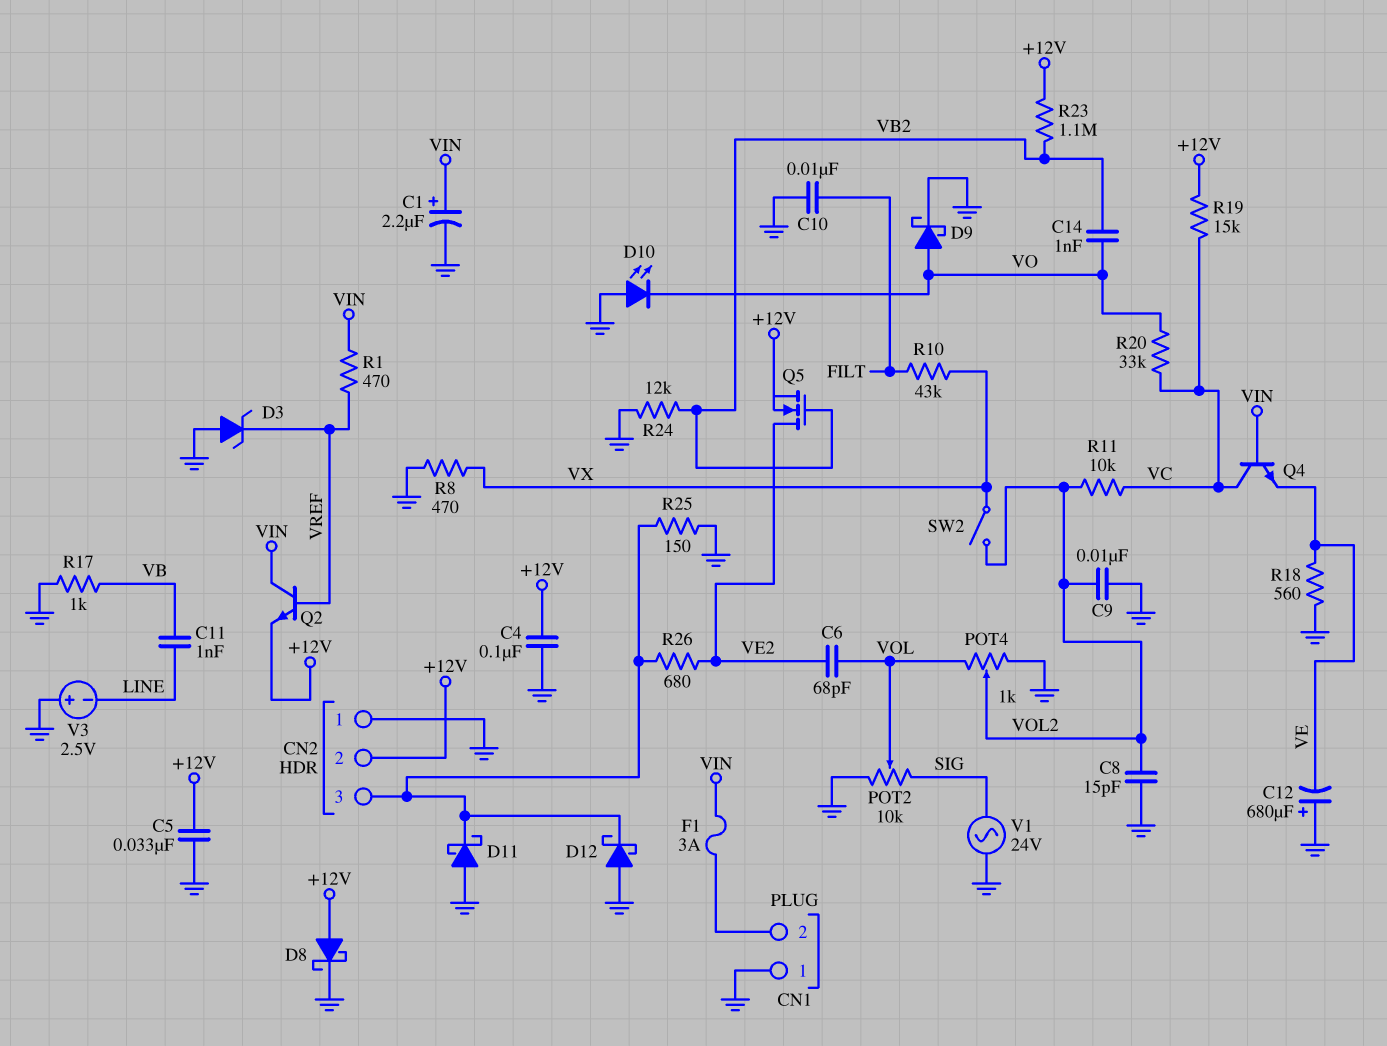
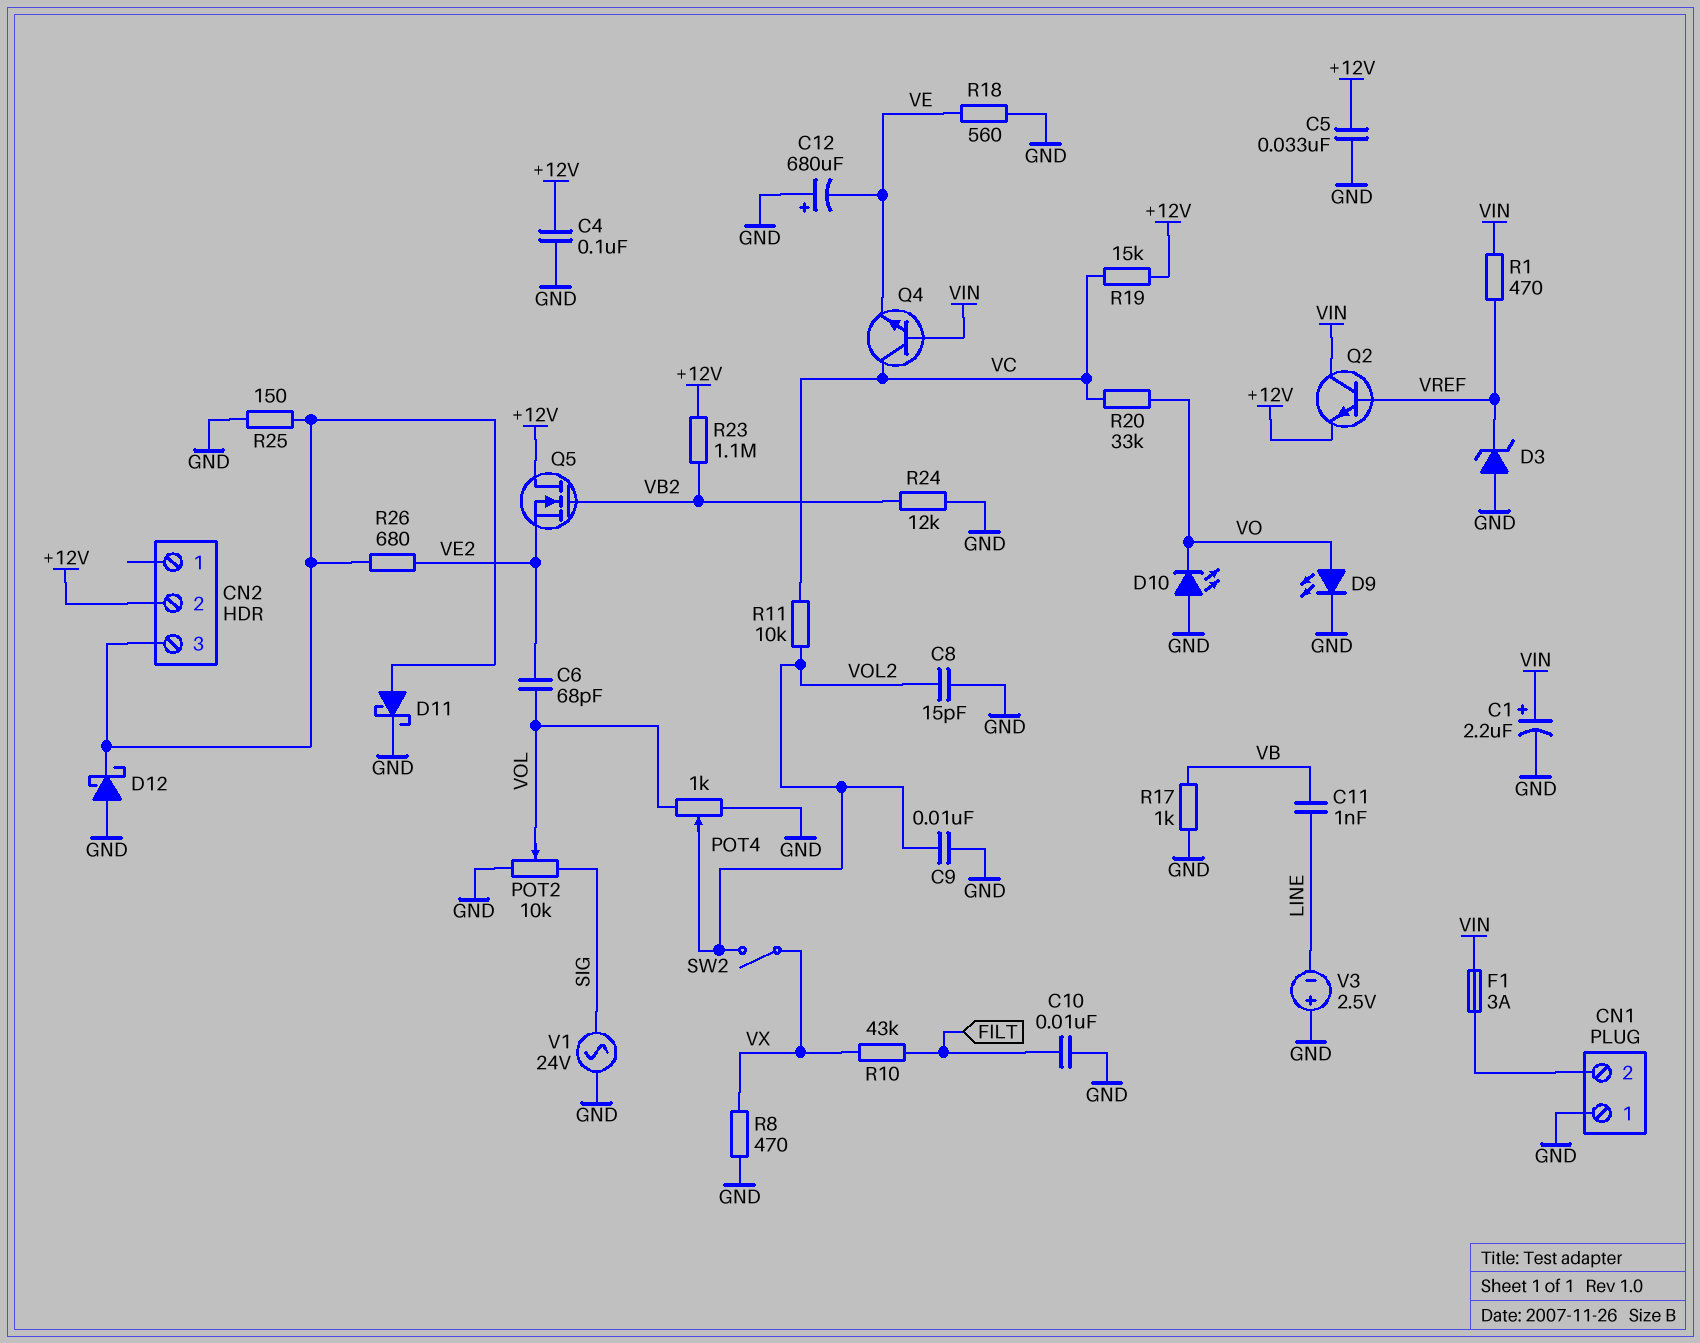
C14: 1nF (VB2, VO) -> none
CN2 pin 1: GND -> none
D8: schottky (A +12V, K GND) -> none
D9: schottky (A VO, K GND) -> LED (A VO, K GND)
D11: schottky (A GND, K CN2/3) -> schottky (A CN2/3, K GND)
Q5: NMOS (G VB2, D VE2, S +12V) -> NMOS (G VB2, D +12V, S VE2)

